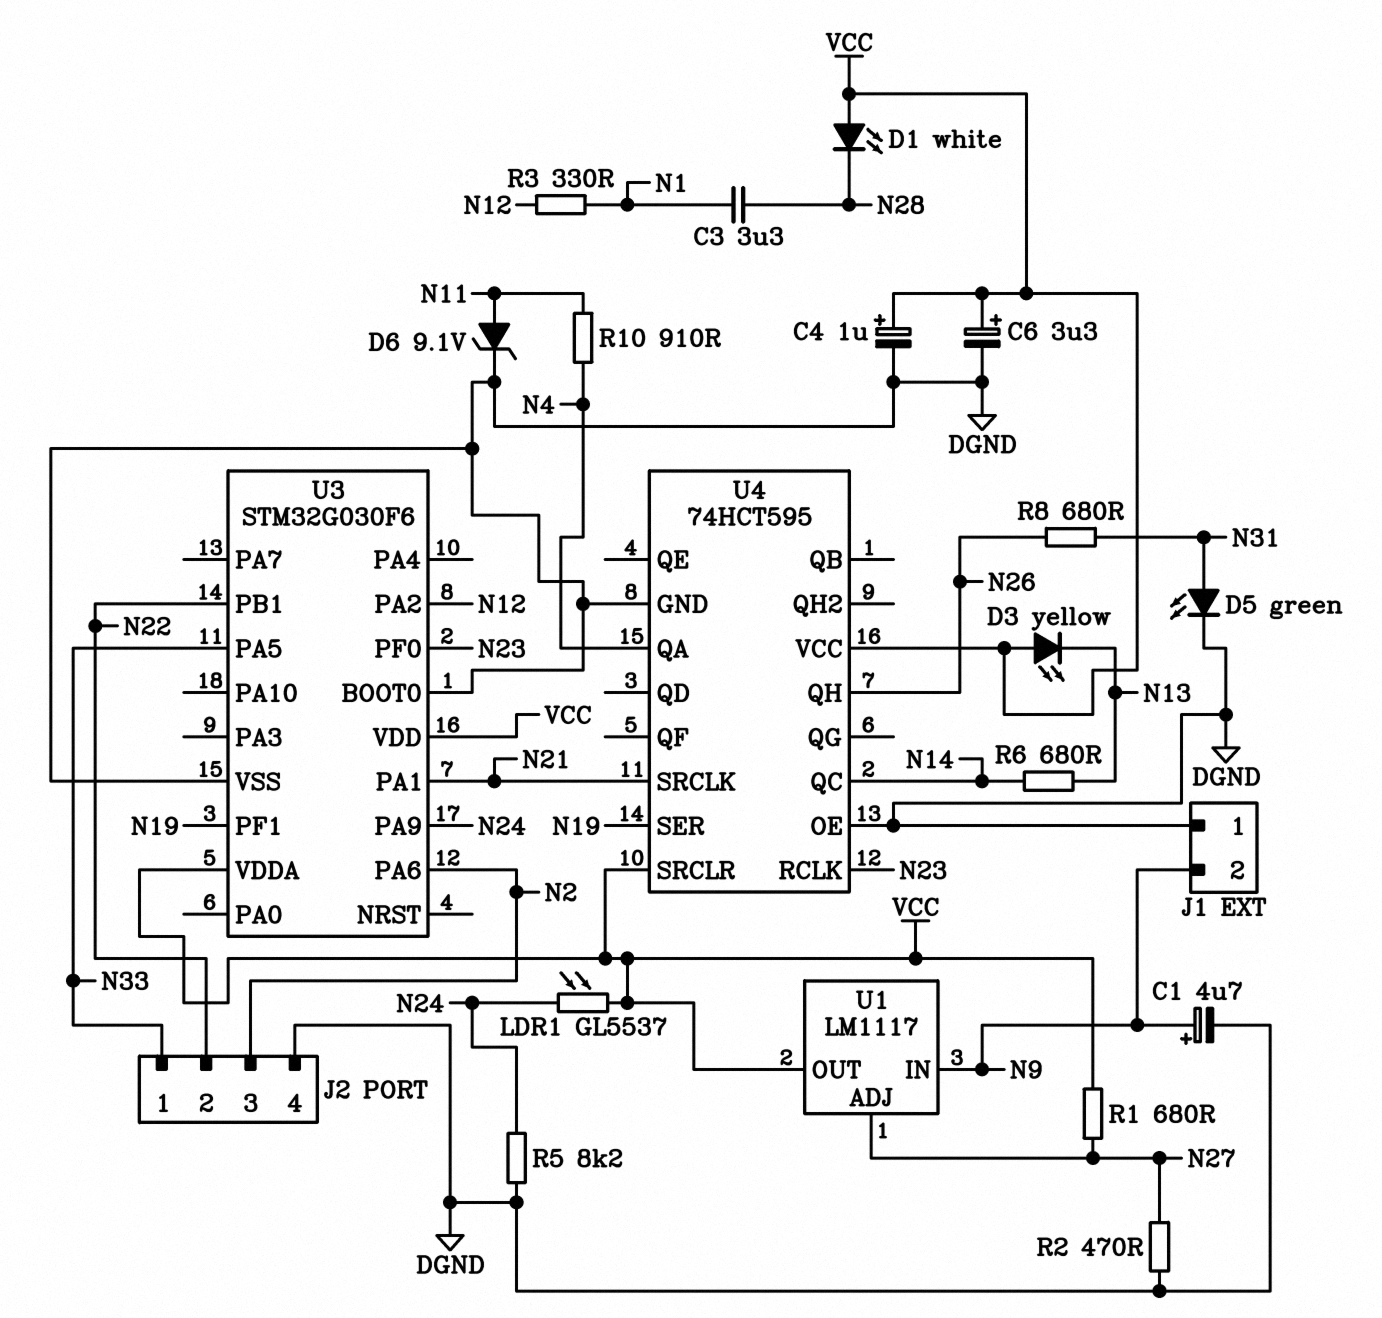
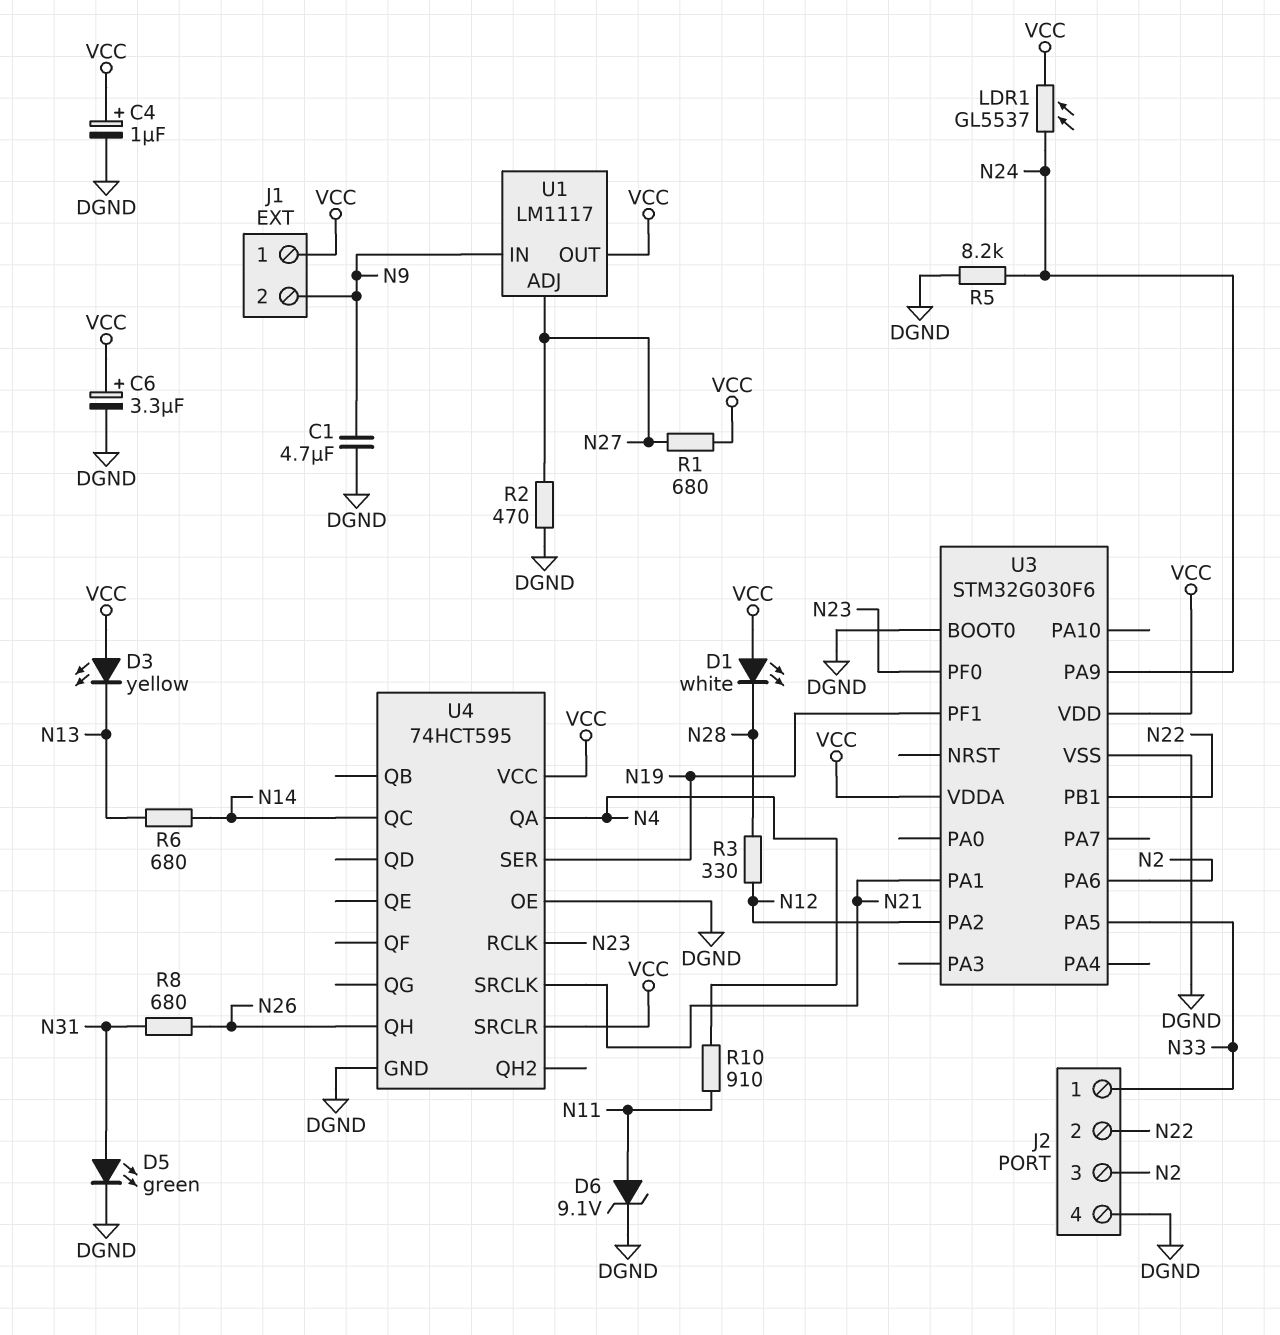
C1: 4.7uF (plus N9, minus DGND) -> 4.7uF (DGND, N9)
C3: 3.3uF (N1, N28) -> none
J1 pin 1: DGND -> VCC
R3: 330 (N1, N12) -> 330 (N12, N28)

